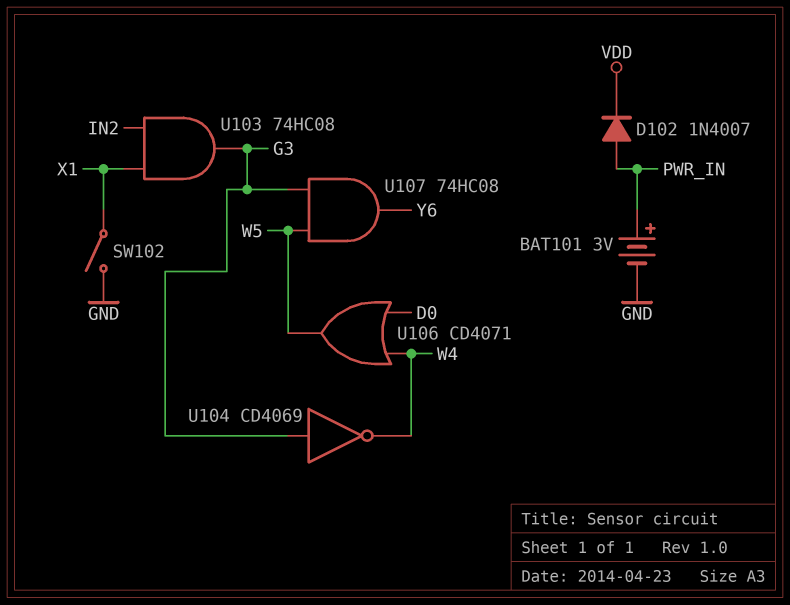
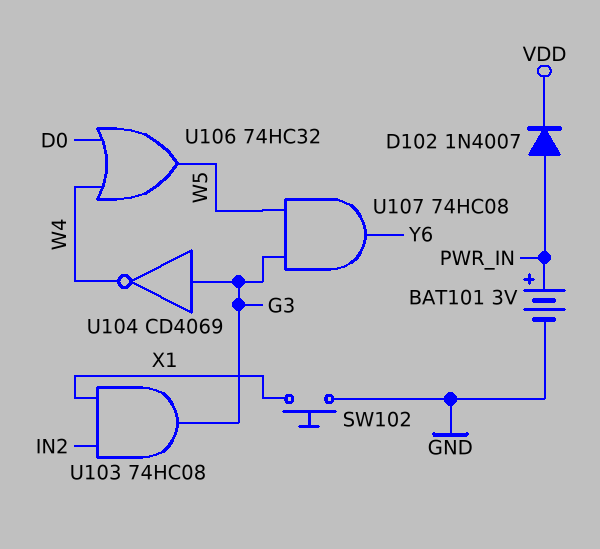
SW102: switch (GND, X1) -> button (GND, X1)
U106: OR CD4071 (in D0, in W4, out W5) -> OR 74HC32 (in D0, in W4, out W5)

